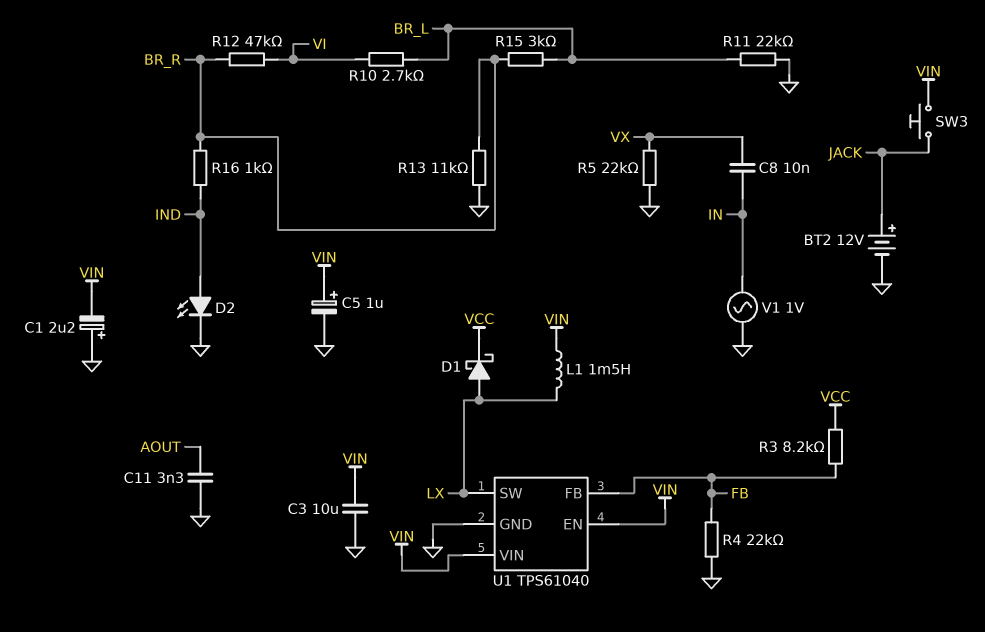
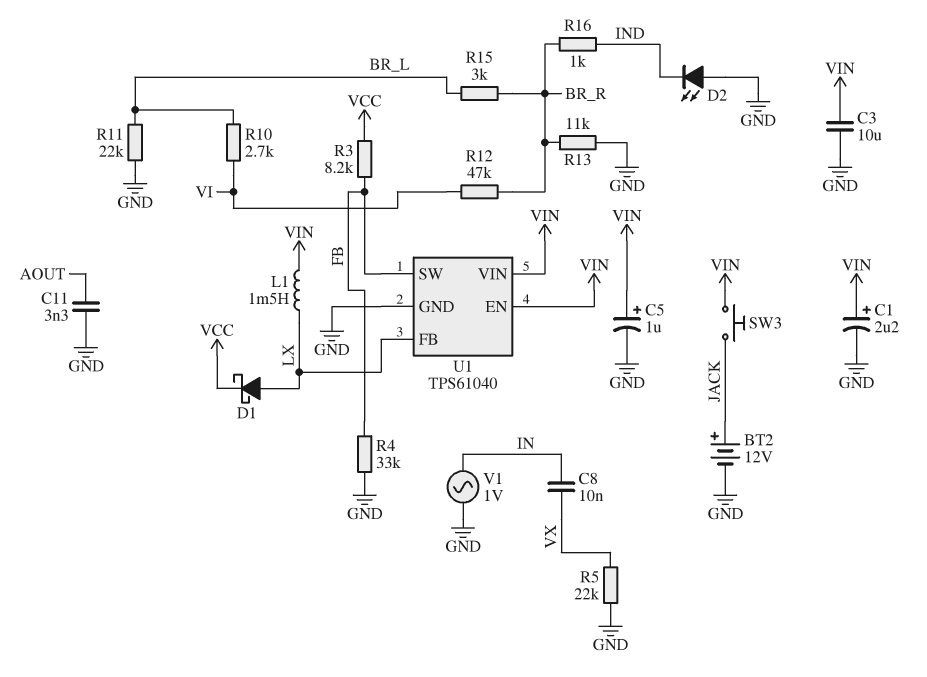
C1: 2.2uF (plus GND, minus VIN) -> 2.2uF (plus VIN, minus GND)
D2: LED (A IND, K GND) -> LED (A GND, K IND)
R4: 22k (FB, GND) -> 33k (FB, GND)
U1 pin FB: FB -> LX
U1 pin SW: LX -> FB

